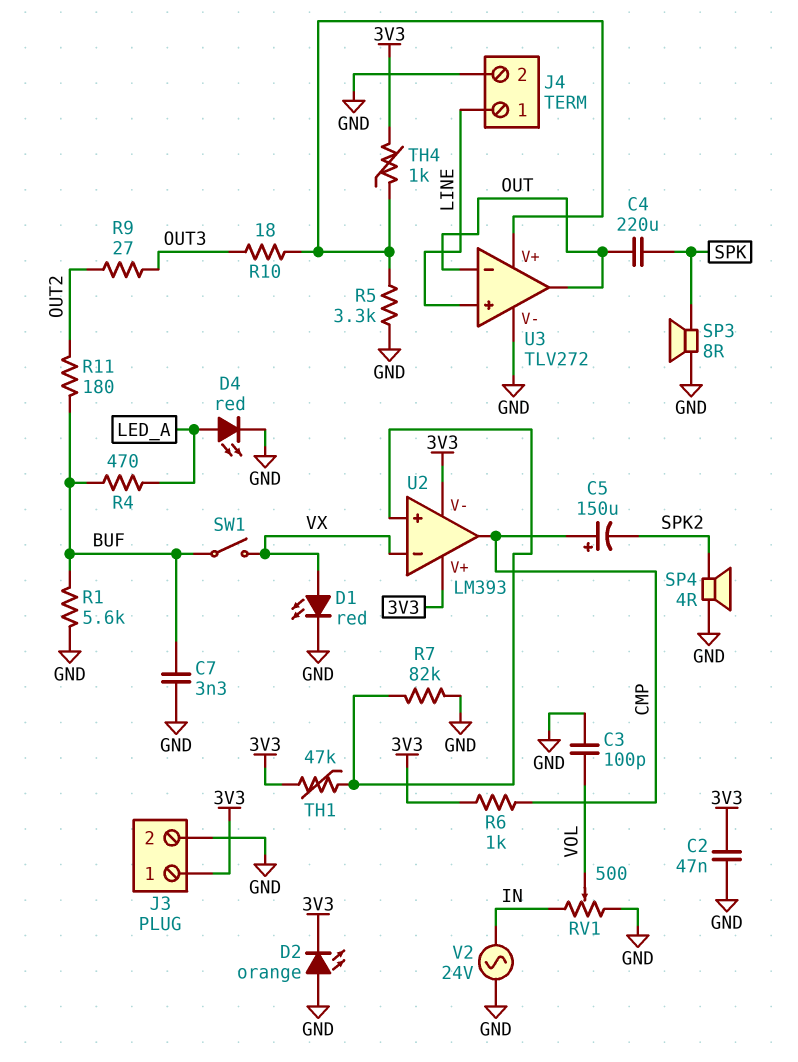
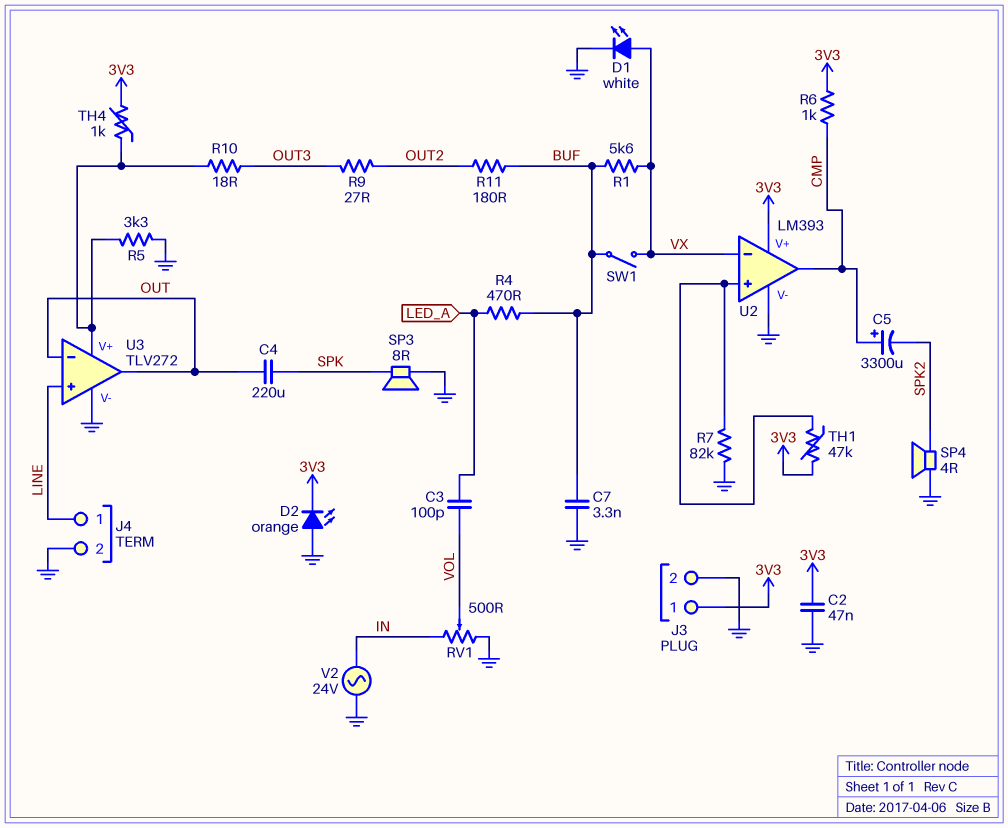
C3: 100pF (GND, VOL) -> 100pF (LED_A, VOL)
C5: 150uF (plus CMP, minus SPK2) -> 3300uF (plus CMP, minus SPK2)
D1: LED red (A VX, K GND) -> LED white (A VX, K GND)
D4: LED red (A LED_A, K GND) -> none
R1: 5.6k (BUF, GND) -> 5.6k (BUF, VX)
U2 pin V-: 3V3 -> GND

